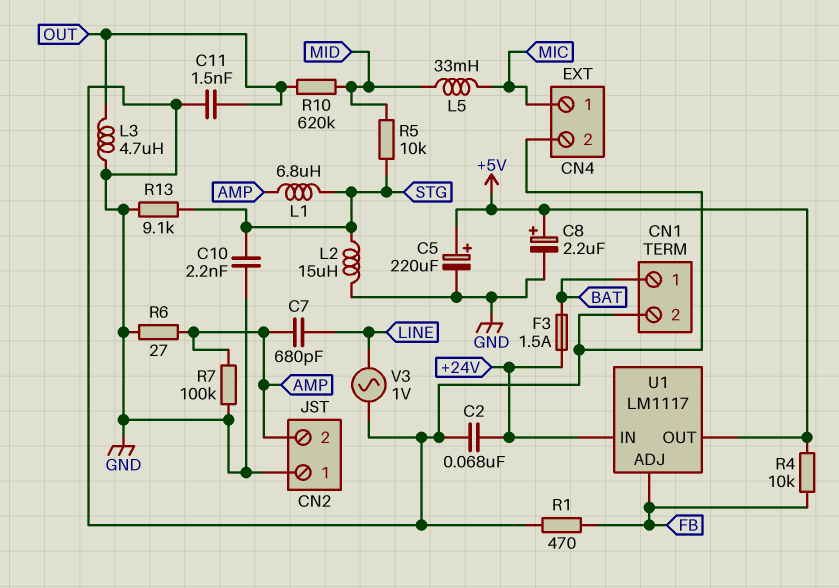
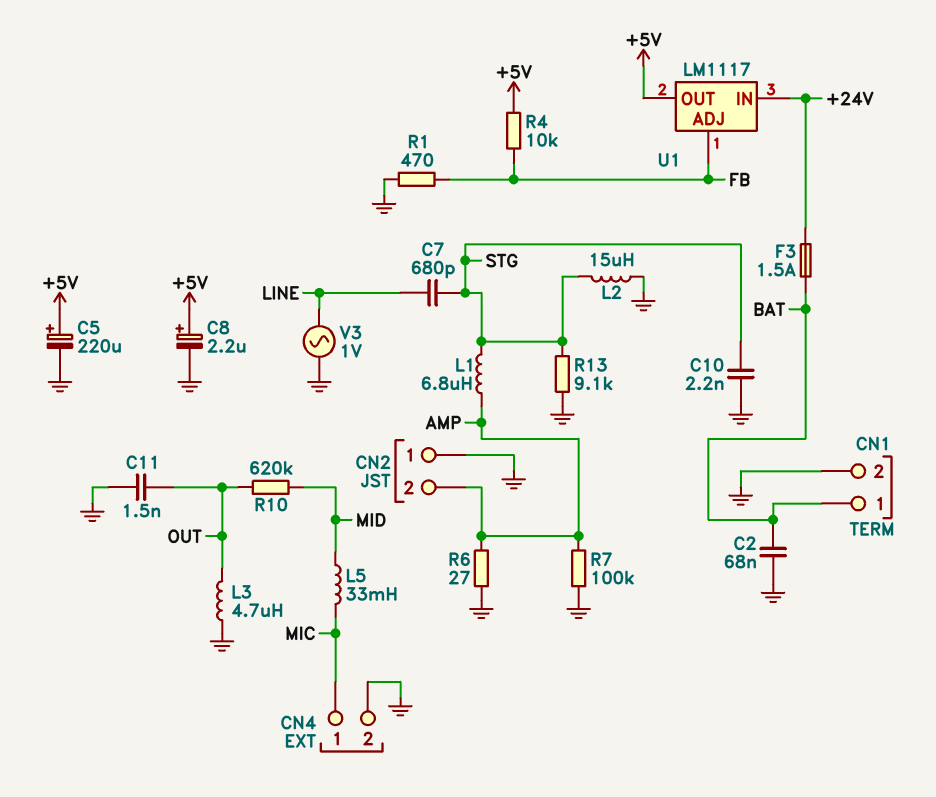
C2: 68nF (+24V, GND) -> 68nF (BAT, GND)
C7: 680pF (AMP, LINE) -> 680pF (LINE, STG)
R5: 10k (MID, STG) -> none

